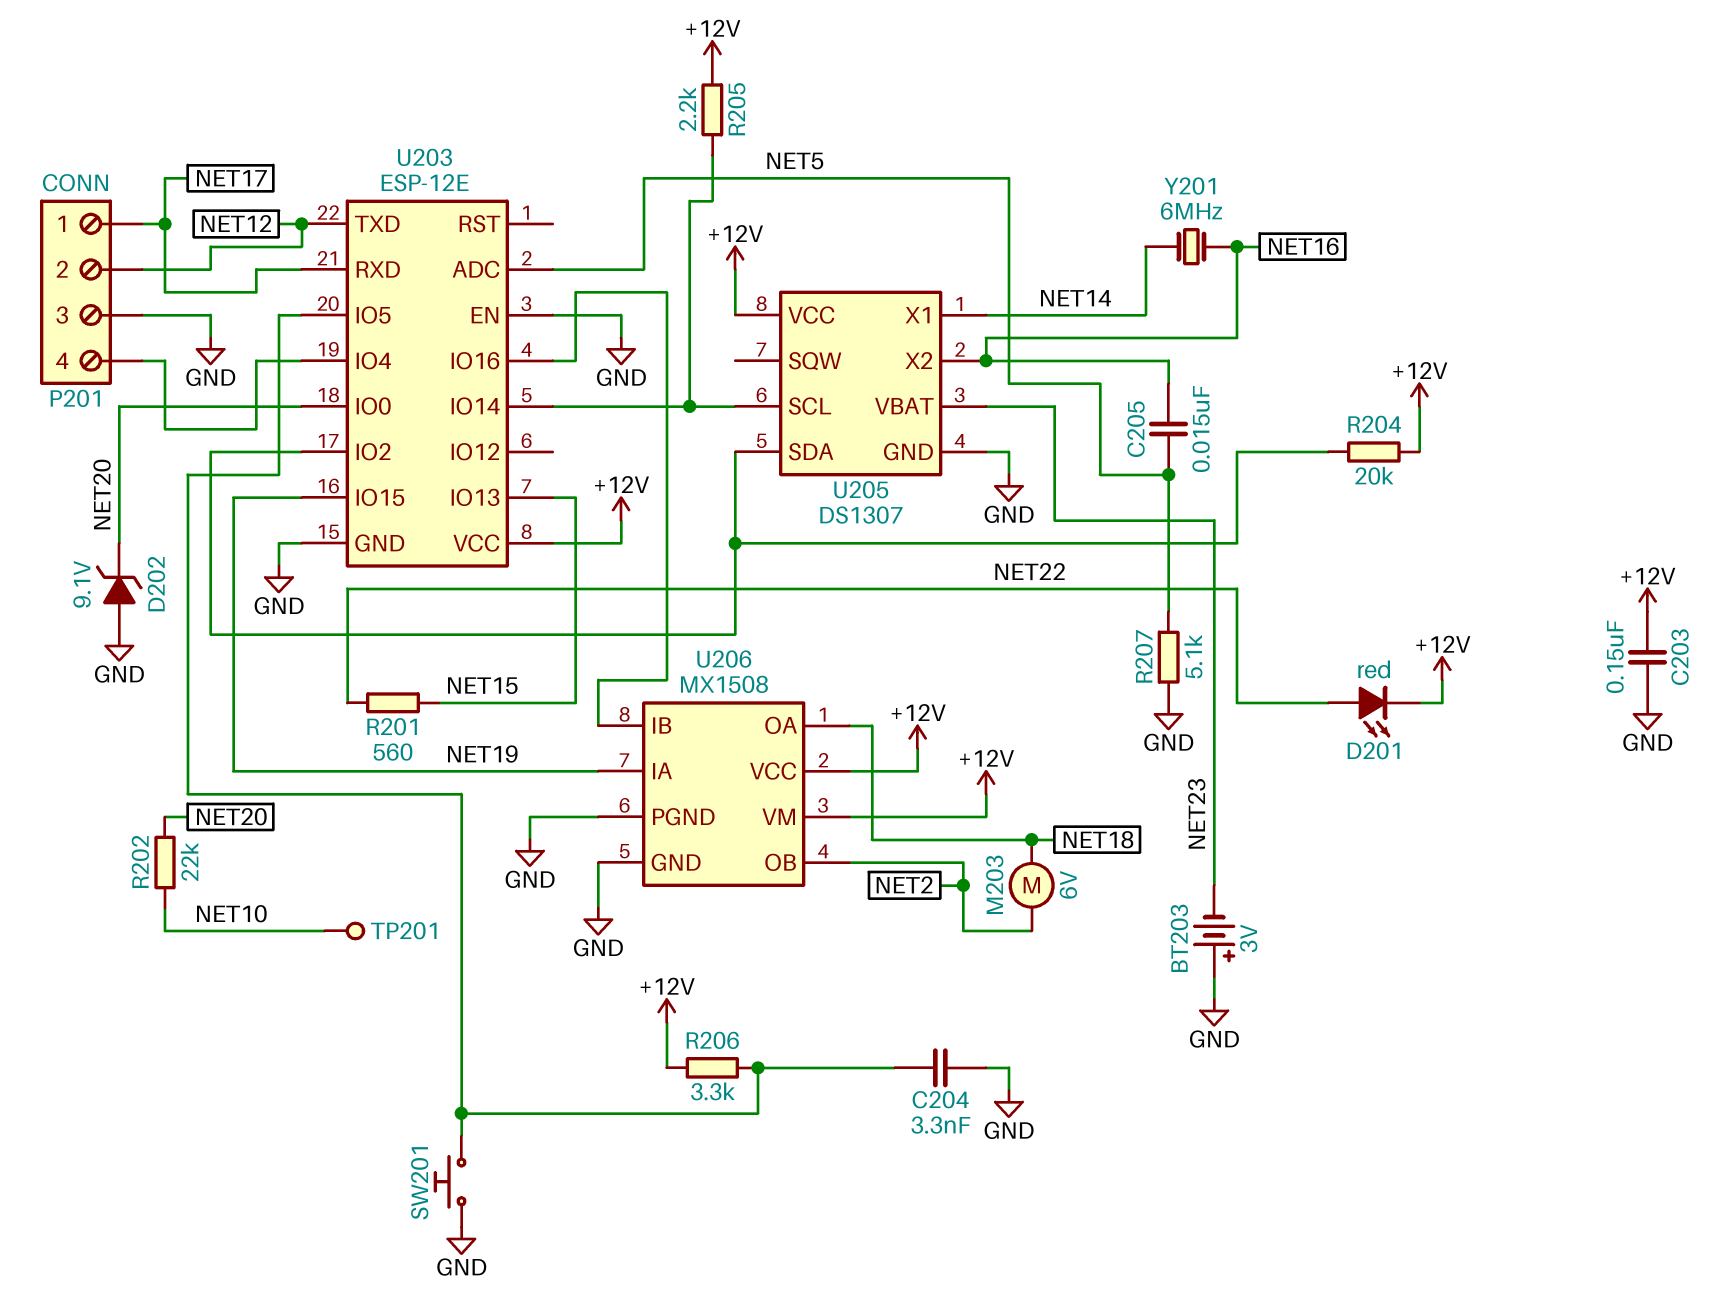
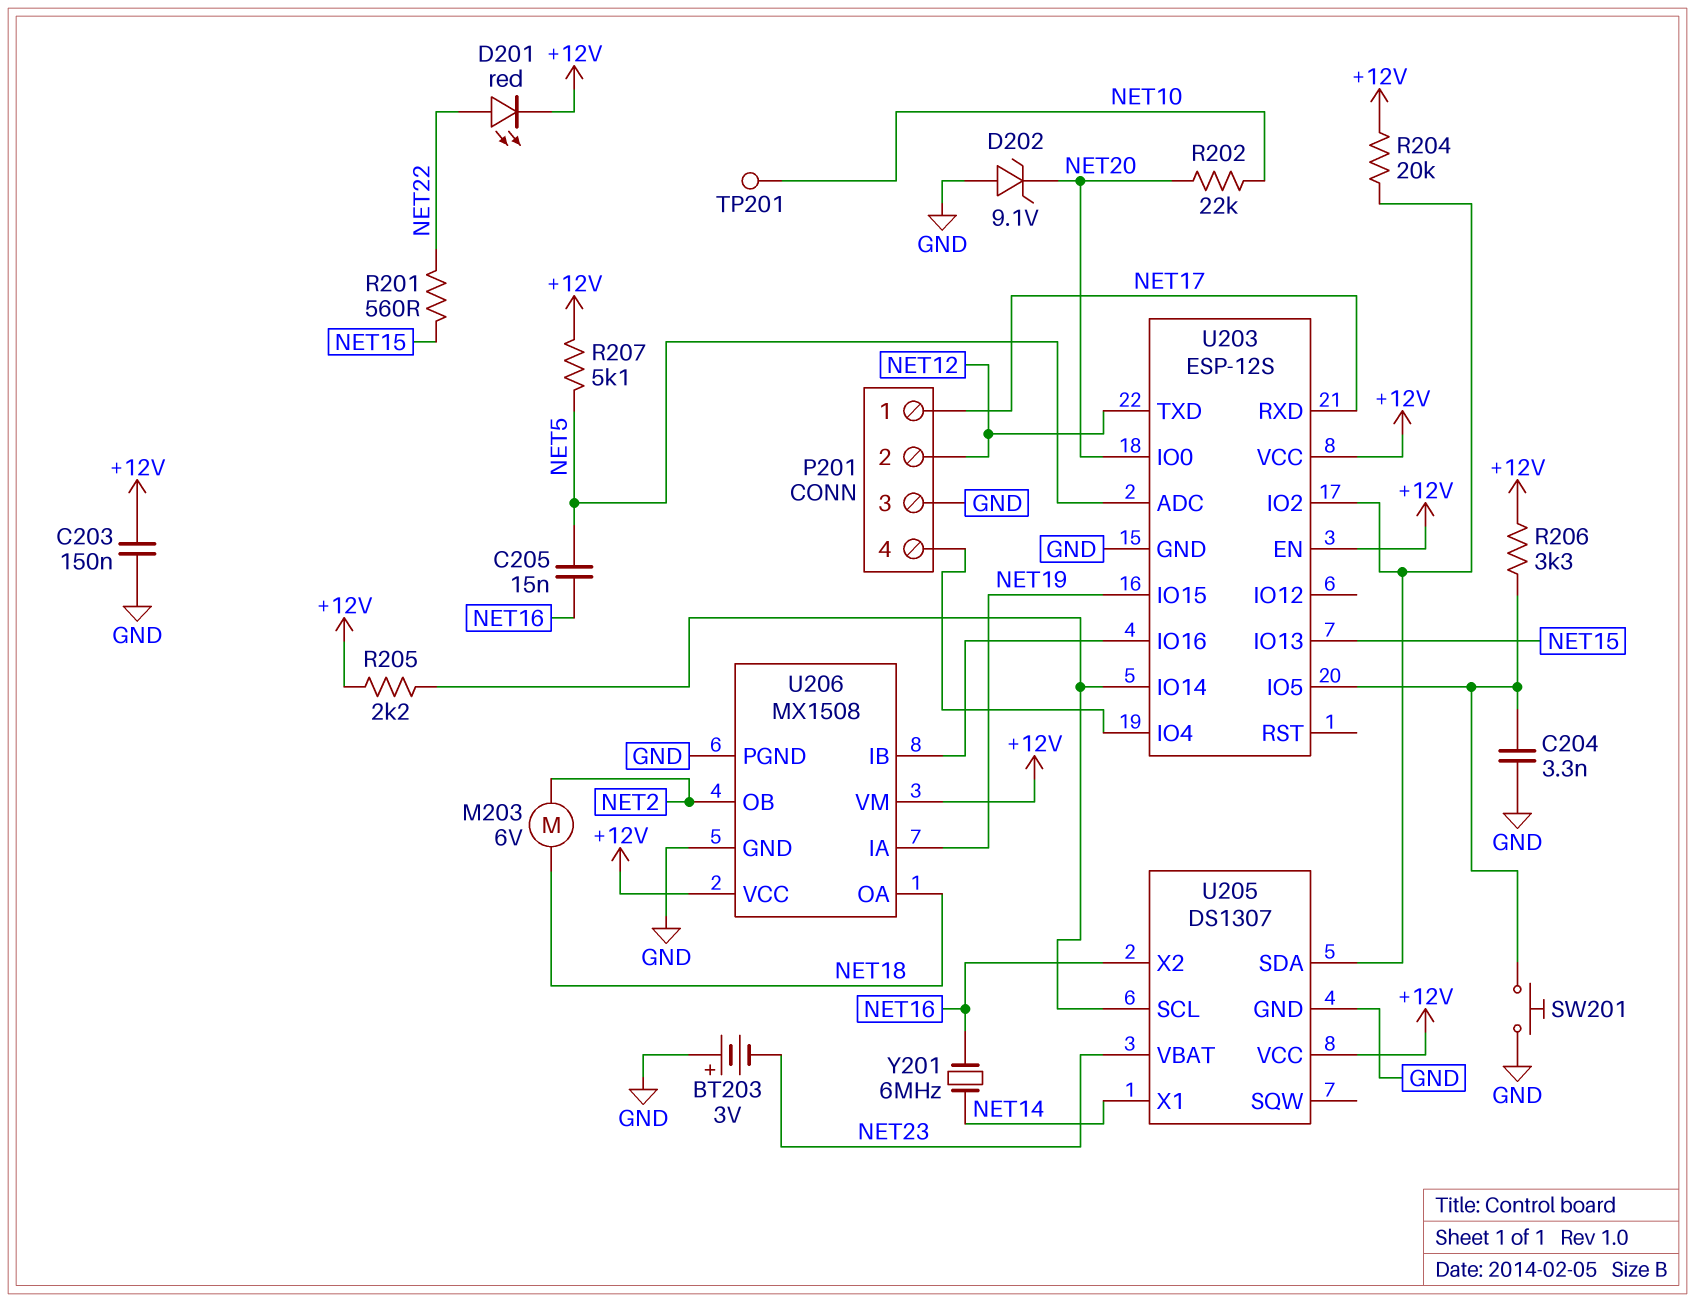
R207: 5.1k (GND, NET5) -> 5.1k (+12V, NET5)
U203: ESP-12E -> ESP-12S
U203 pin EN: GND -> +12V

